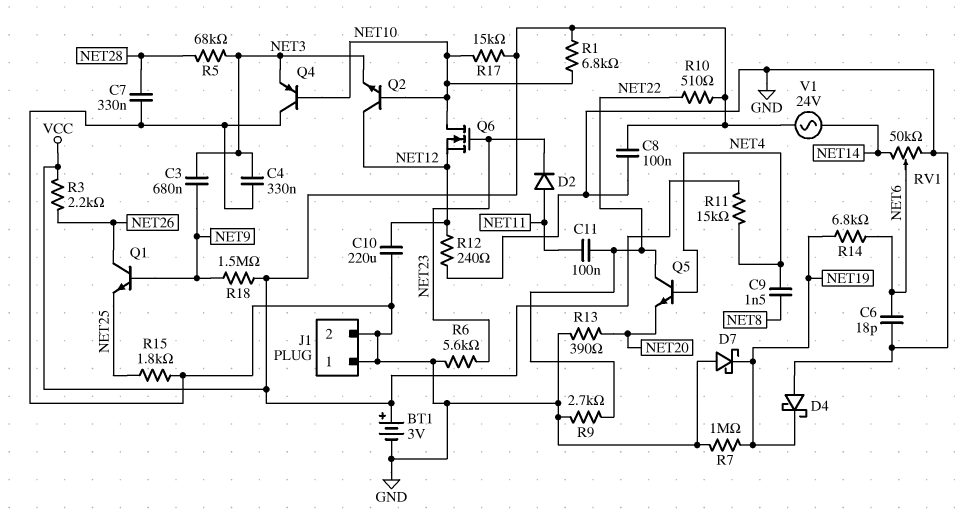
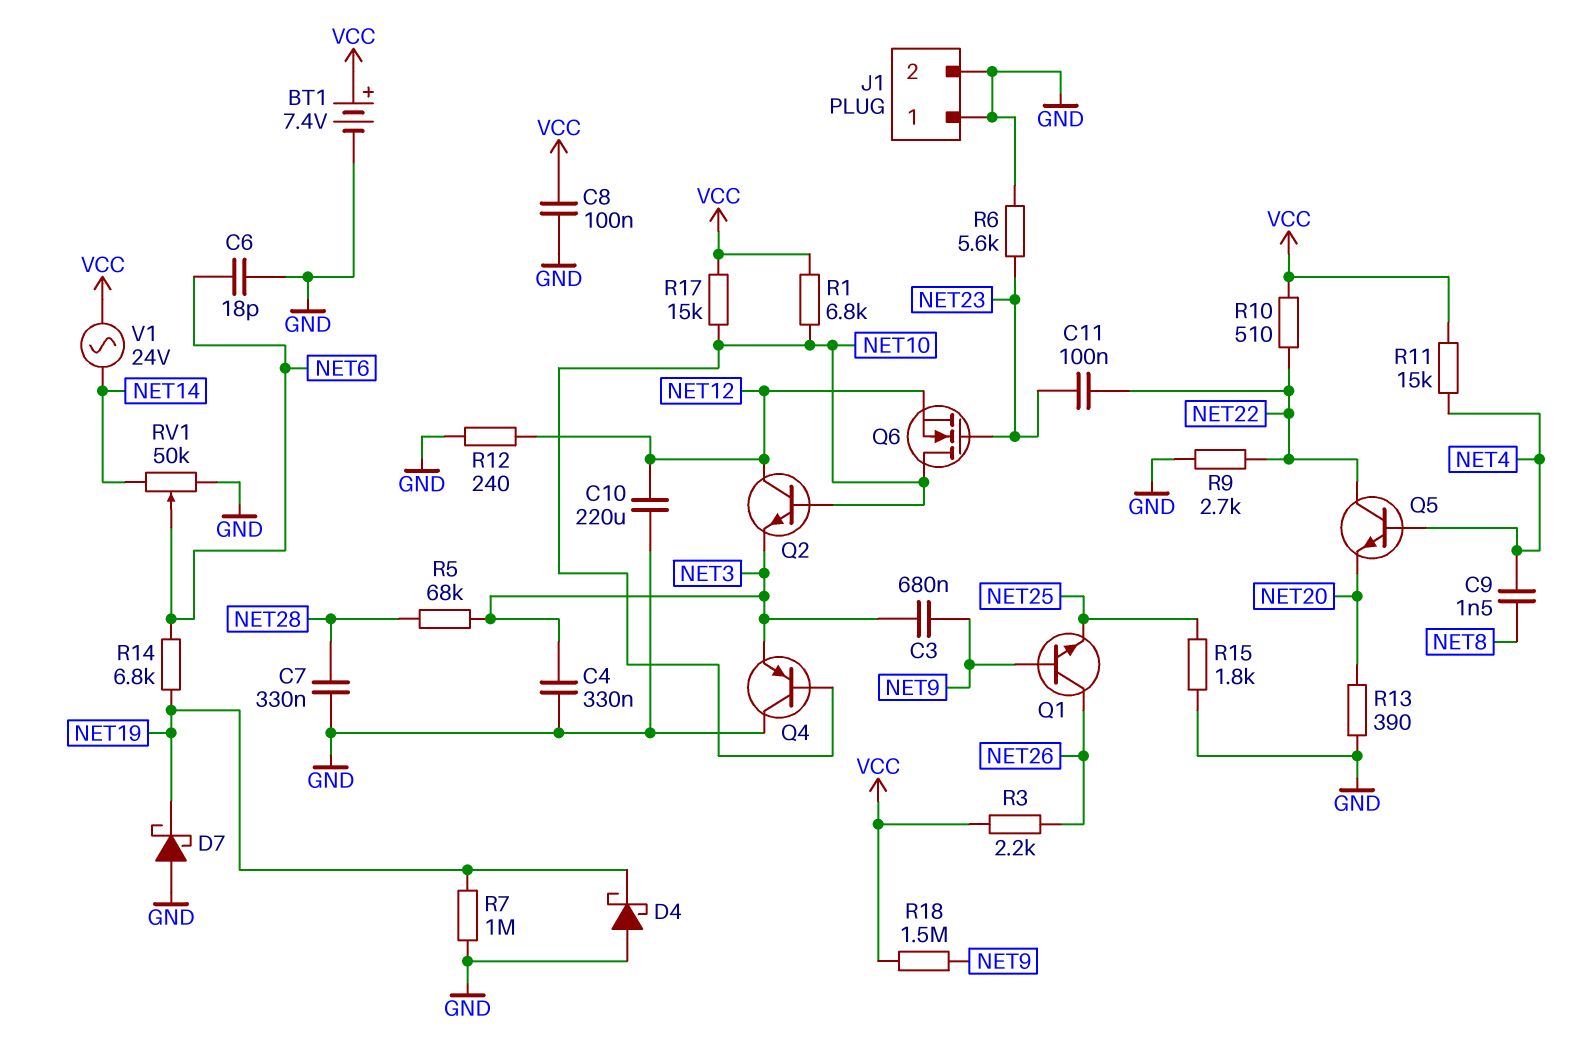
BT1: 3V (plus VCC, minus GND) -> 7.4V (plus VCC, minus GND)
C11: 100nF (NET11, NET22) -> 100nF (NET22, NET23)
D2: diode (A NET11, K NET23) -> none

